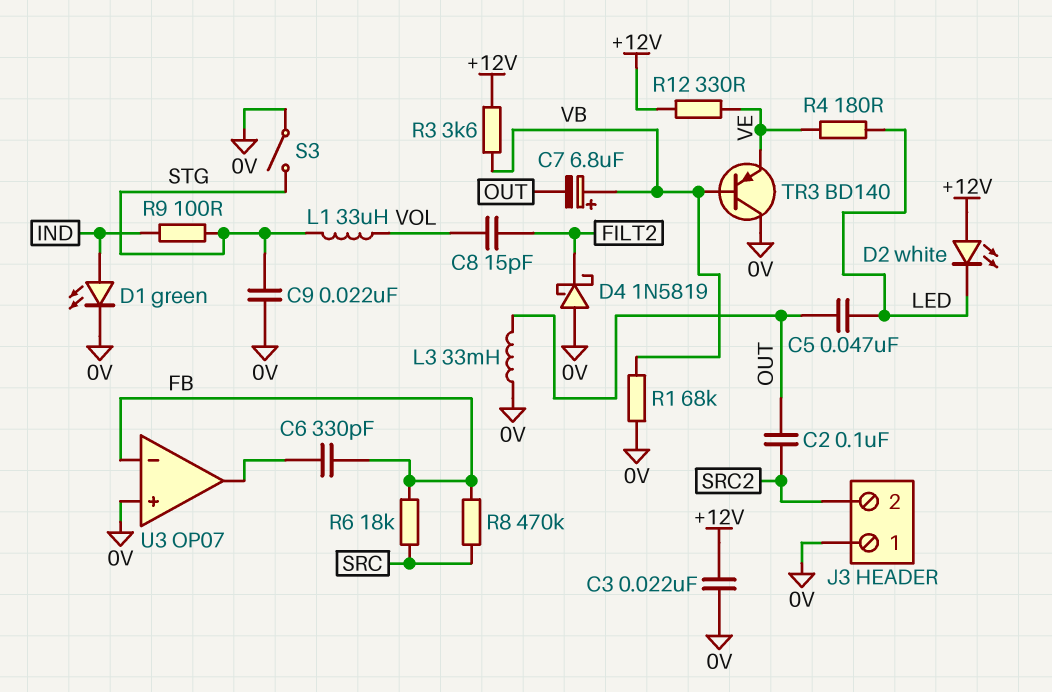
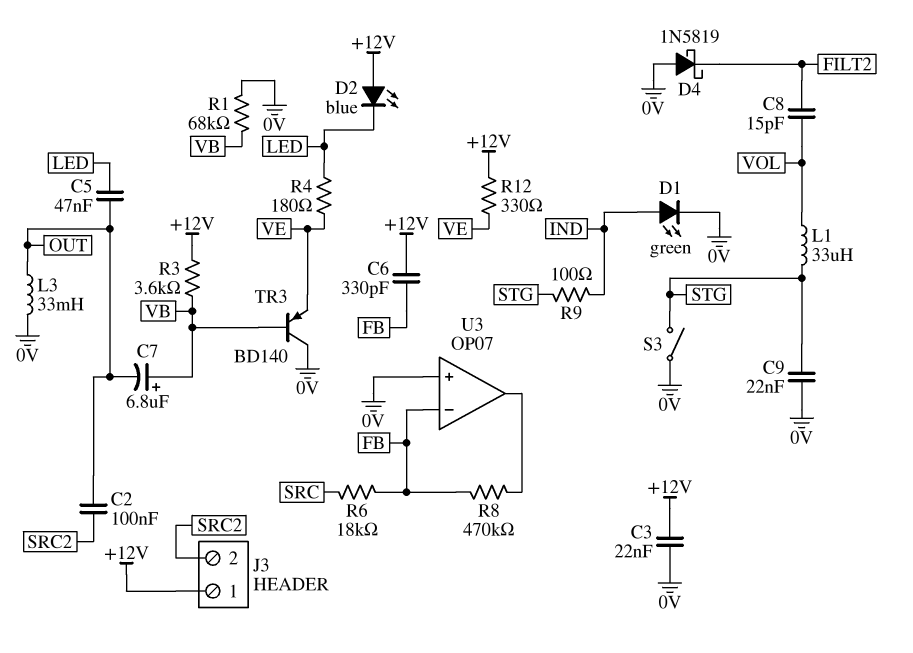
C6: 330pF (FB, U3/out) -> 330pF (+12V, FB)
D2: LED white (A +12V, K LED) -> LED blue (A +12V, K LED)
J3 pin 1: 0V -> +12V
R8: 470k (FB, SRC) -> 470k (FB, U3/out)

